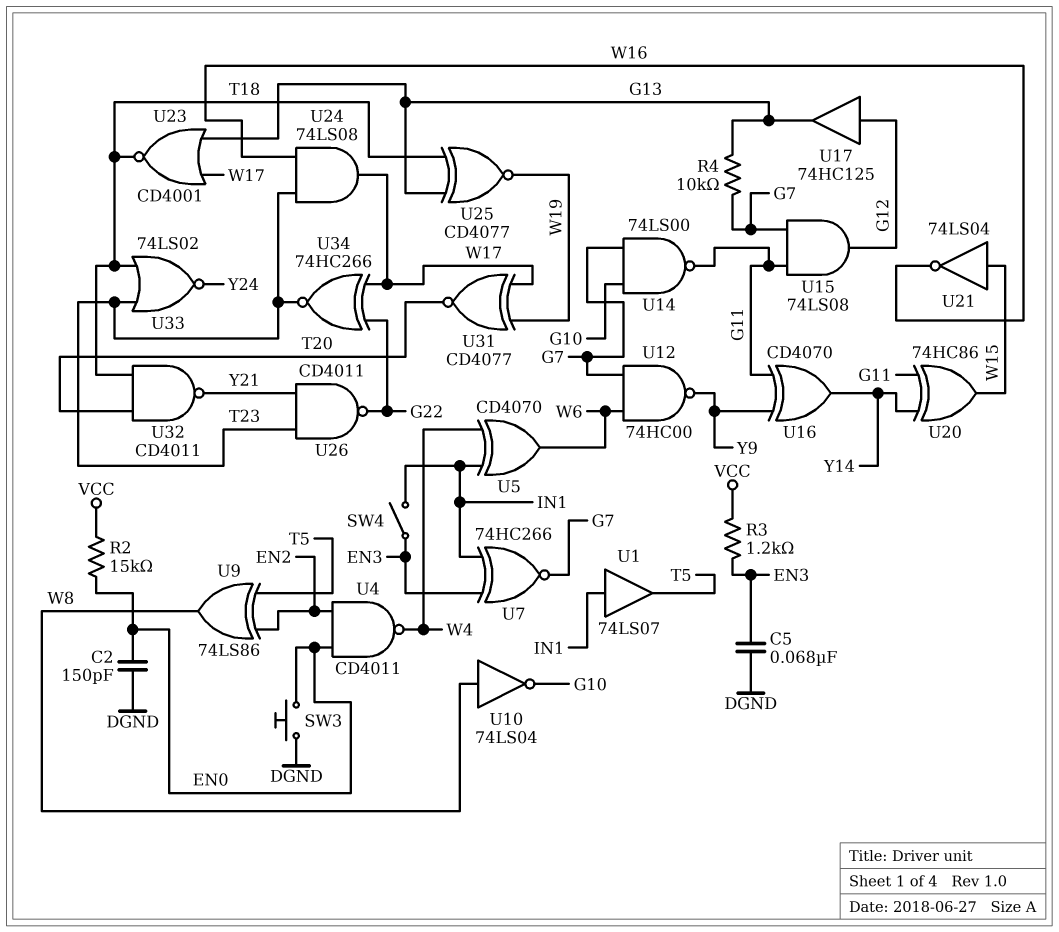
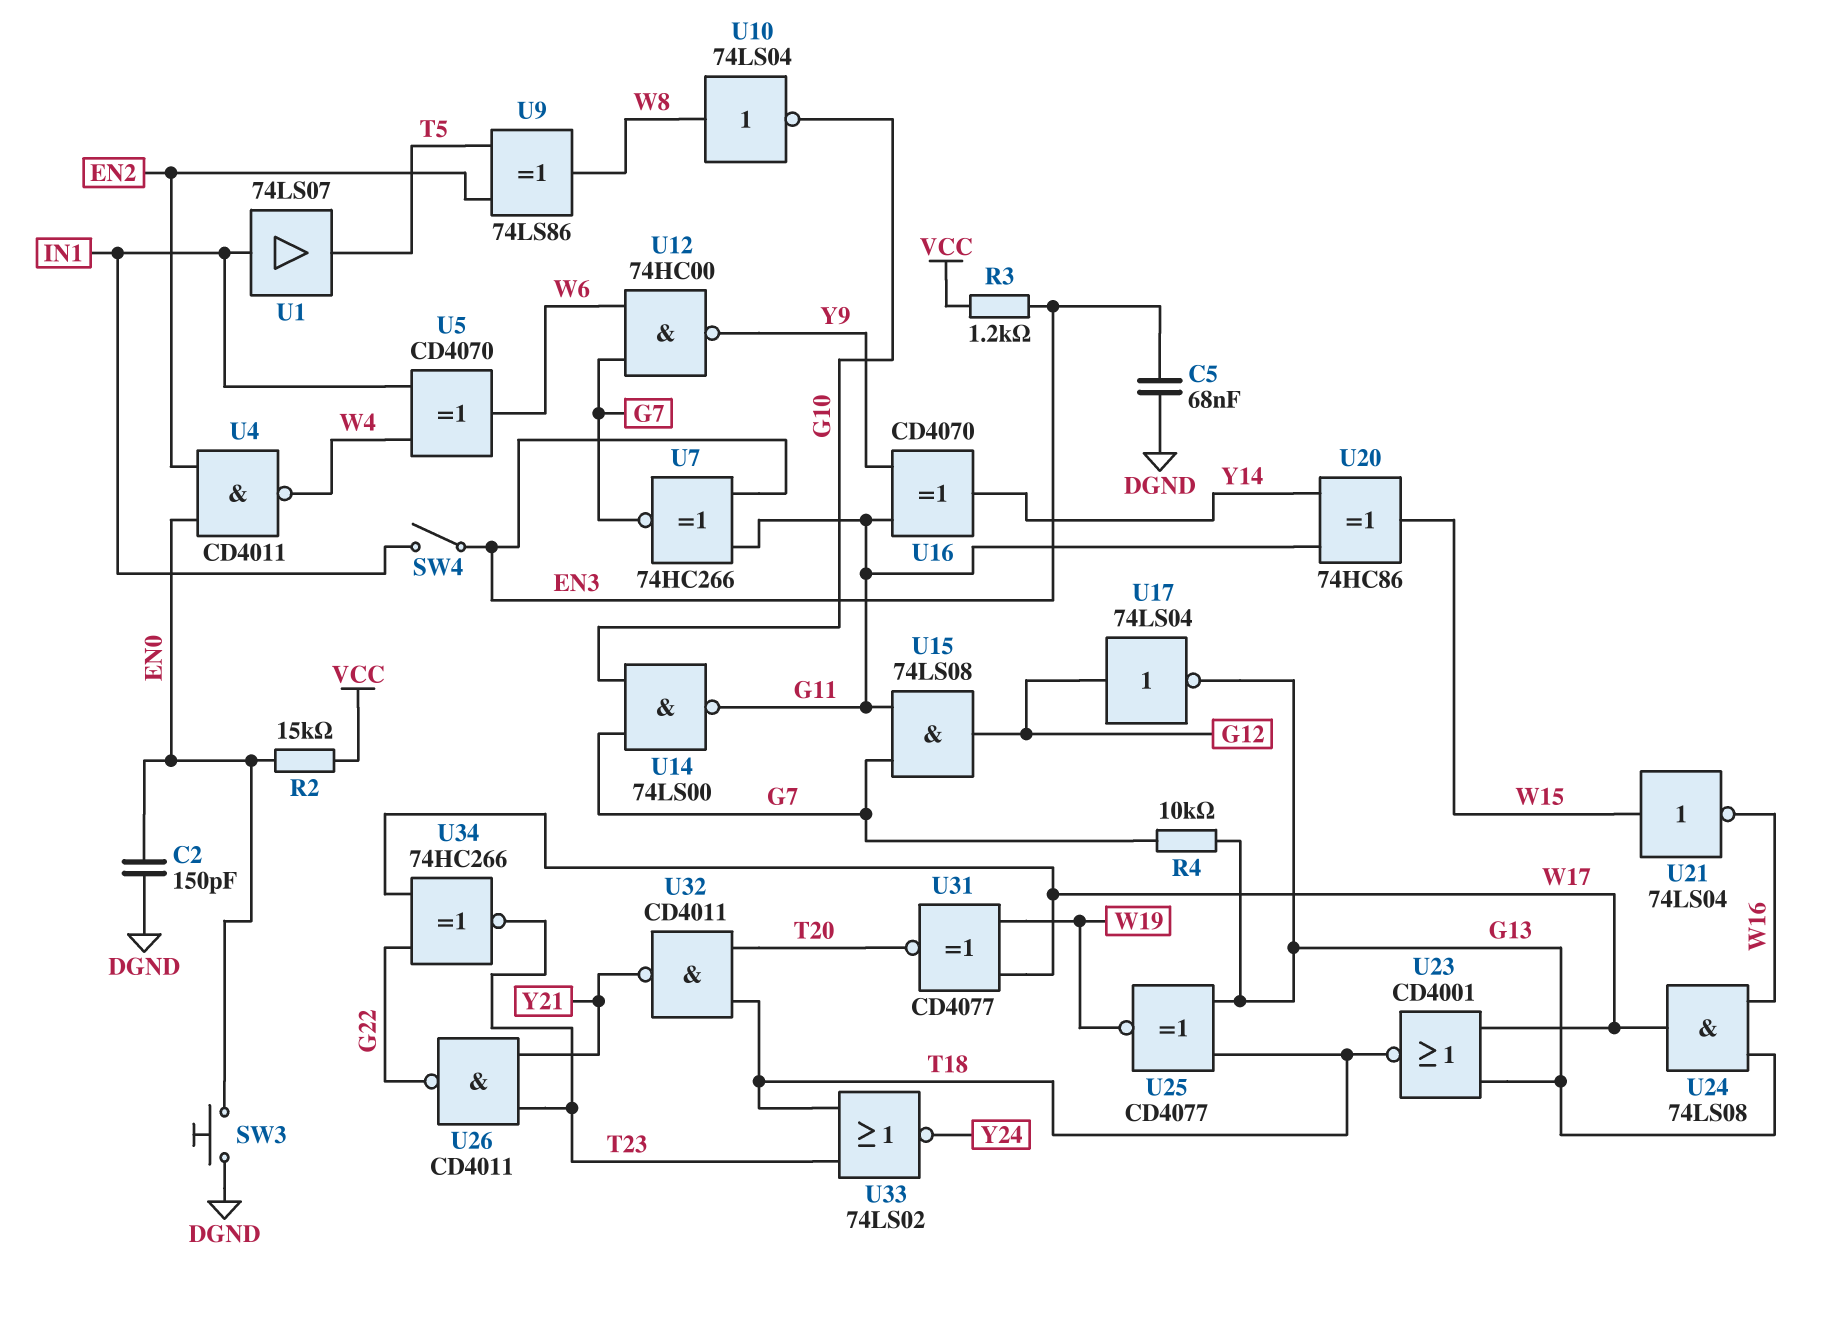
U7: XNOR 74HC266 (in EN3, in IN1, out G7) -> XNOR 74HC266 (in EN3, in G11, out G7)
U17: buffer 74HC125 (in G12, out G13) -> NOT 74LS04 (in G12, out G13)
U24: AND 74LS08 (in T23, in W16, out W17) -> AND 74LS08 (in G13, in W16, out W17)

